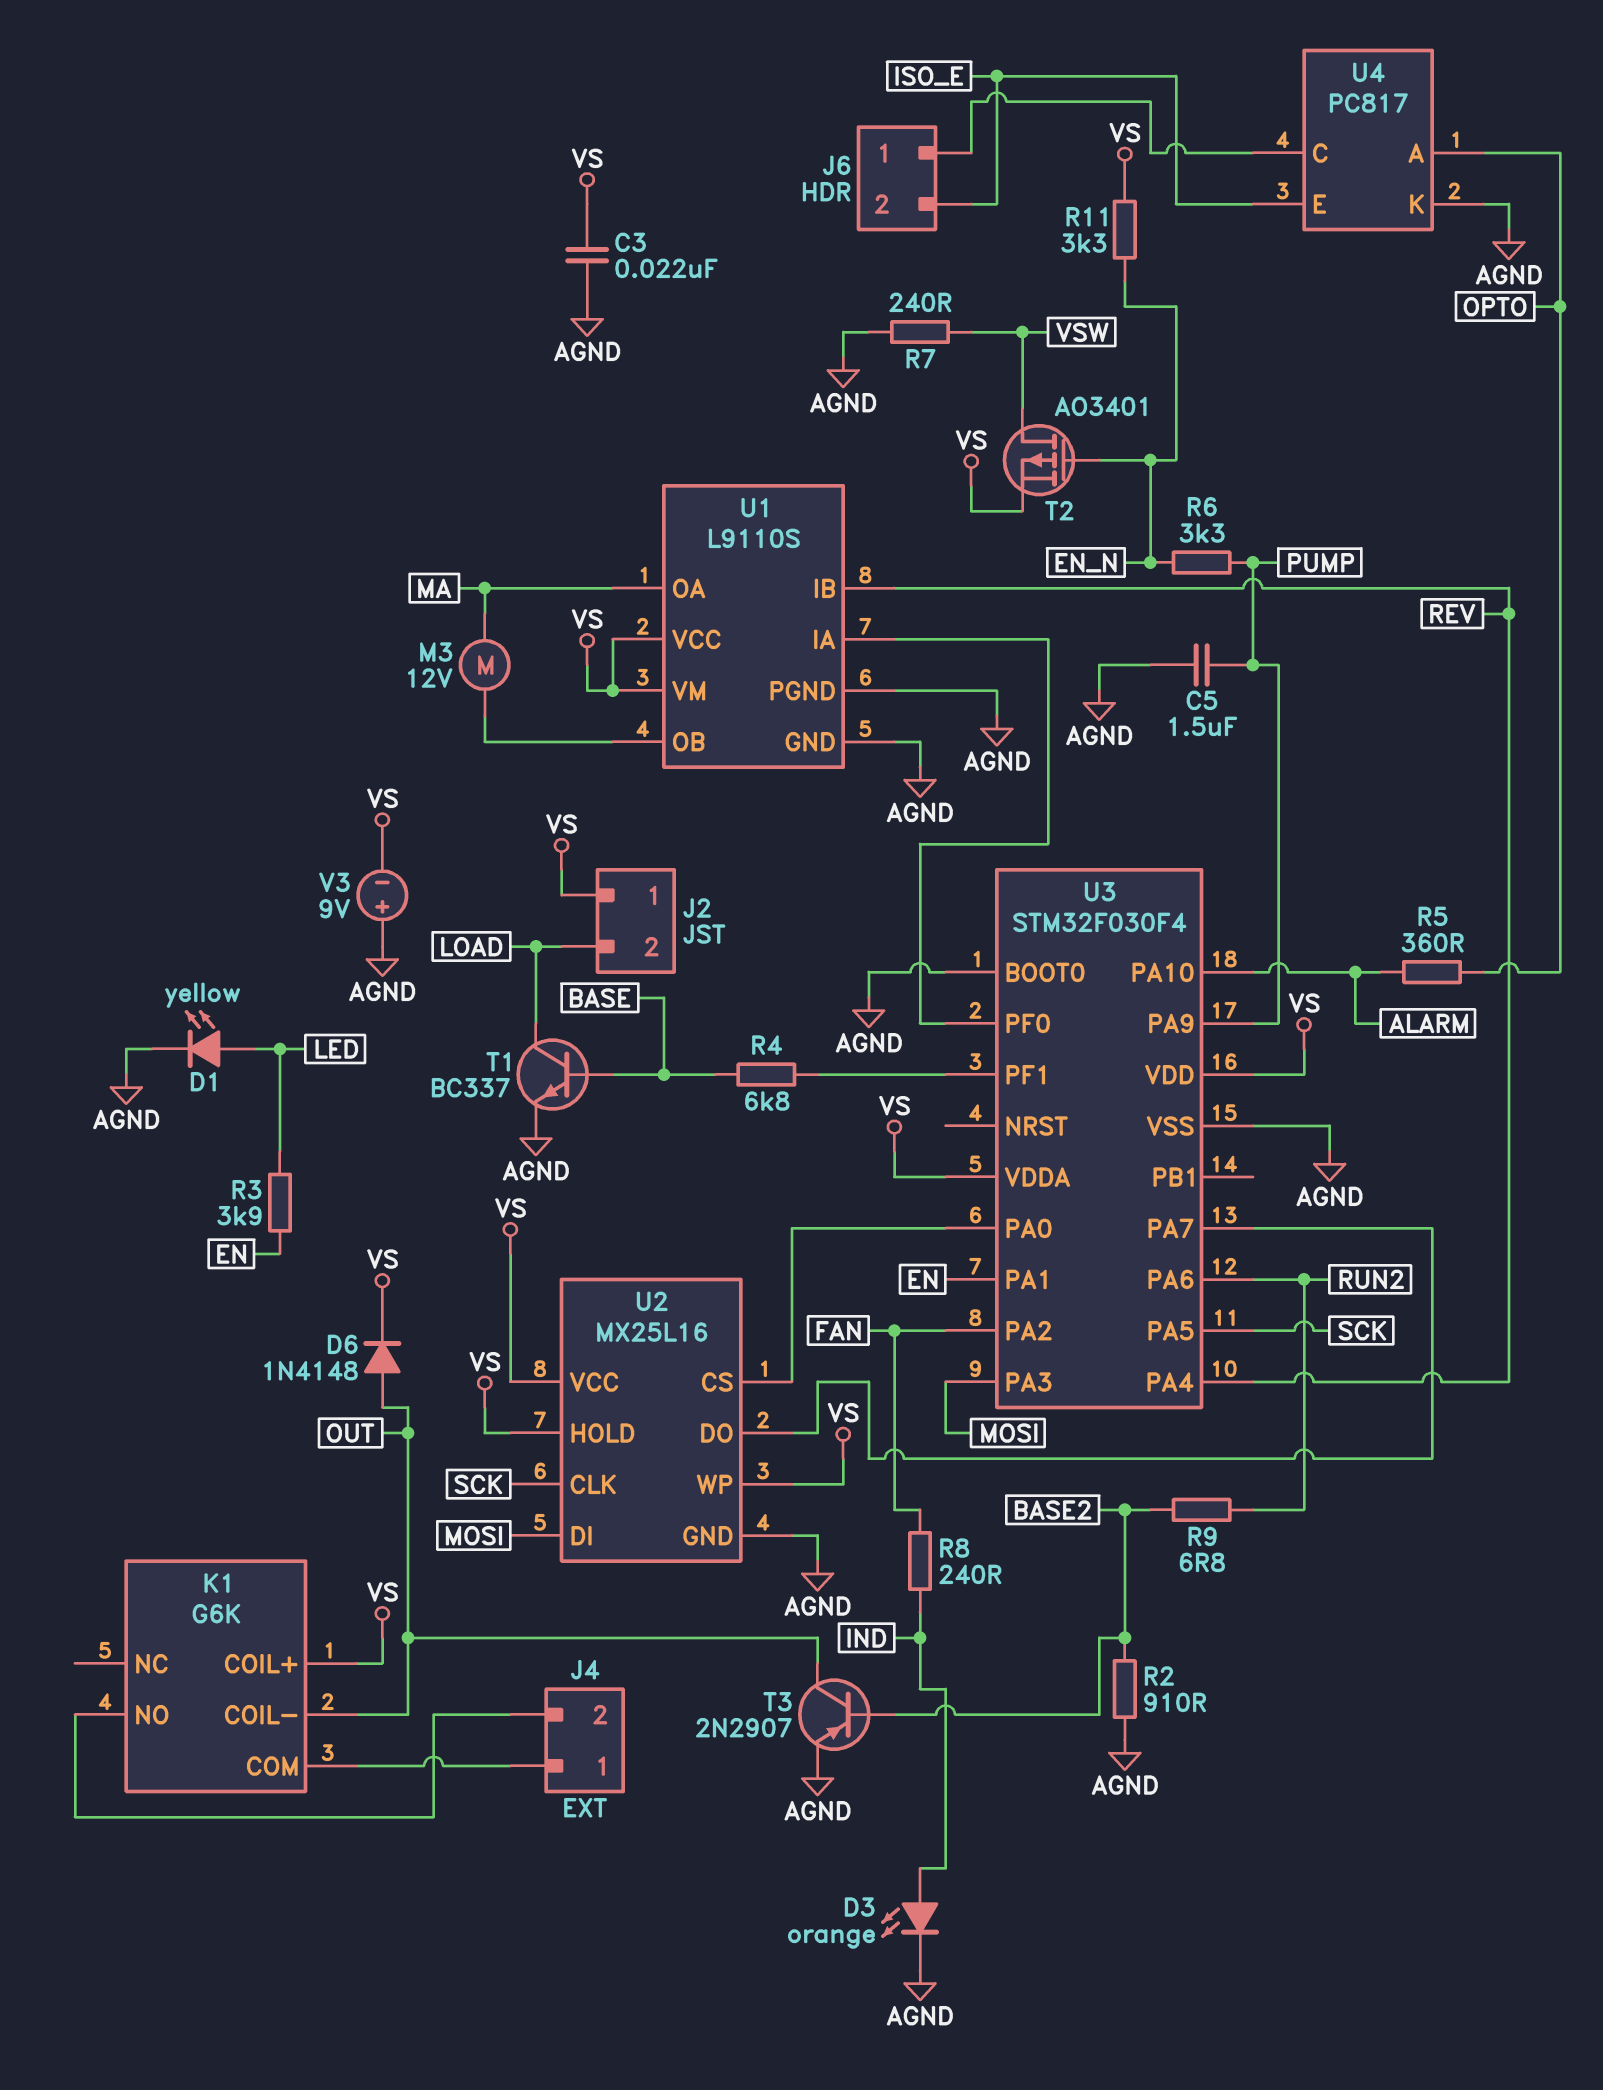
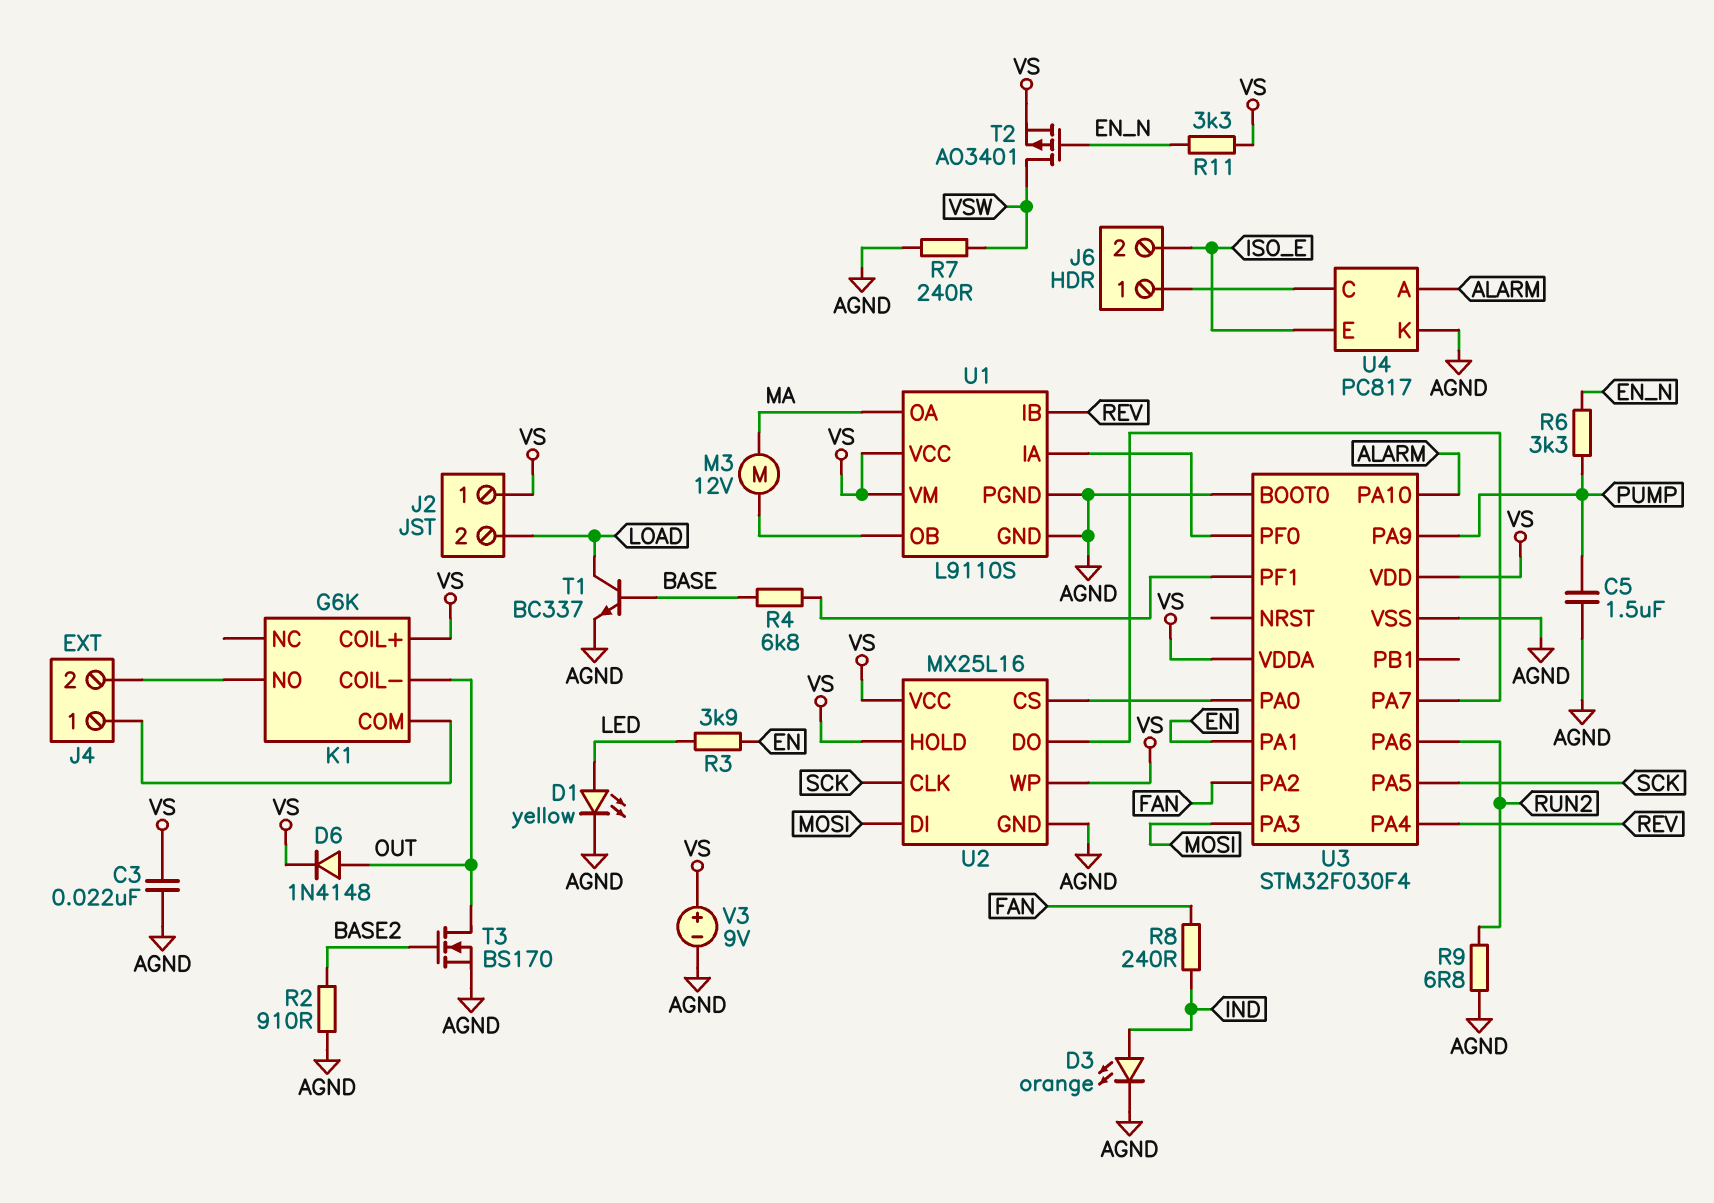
R5: 360 (ALARM, OPTO) -> none
R9: 6.8 (BASE2, RUN2) -> 6.8 (AGND, RUN2)
T3: PNP 2N2907 (B BASE2, C OUT, E AGND) -> NMOS BS170 (G BASE2, D OUT, S AGND)
U4 pin A: OPTO -> ALARM
V3: 9V (plus AGND, minus VS) -> 9V (plus VS, minus AGND)

